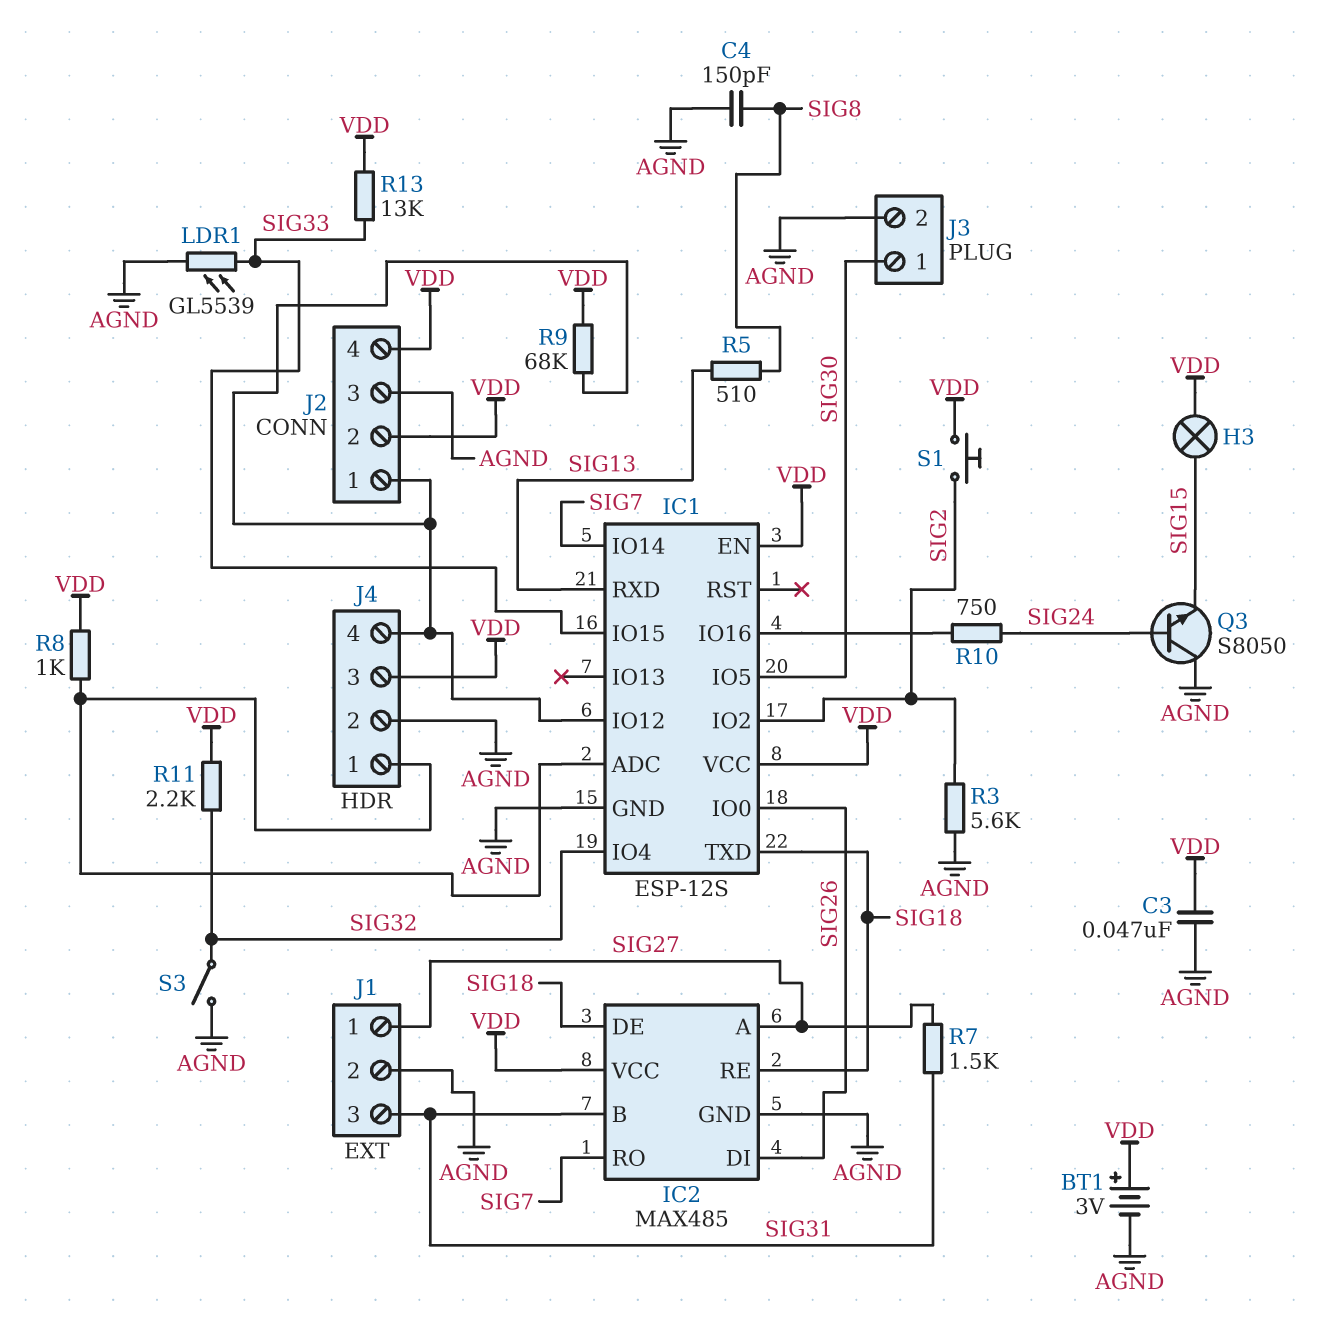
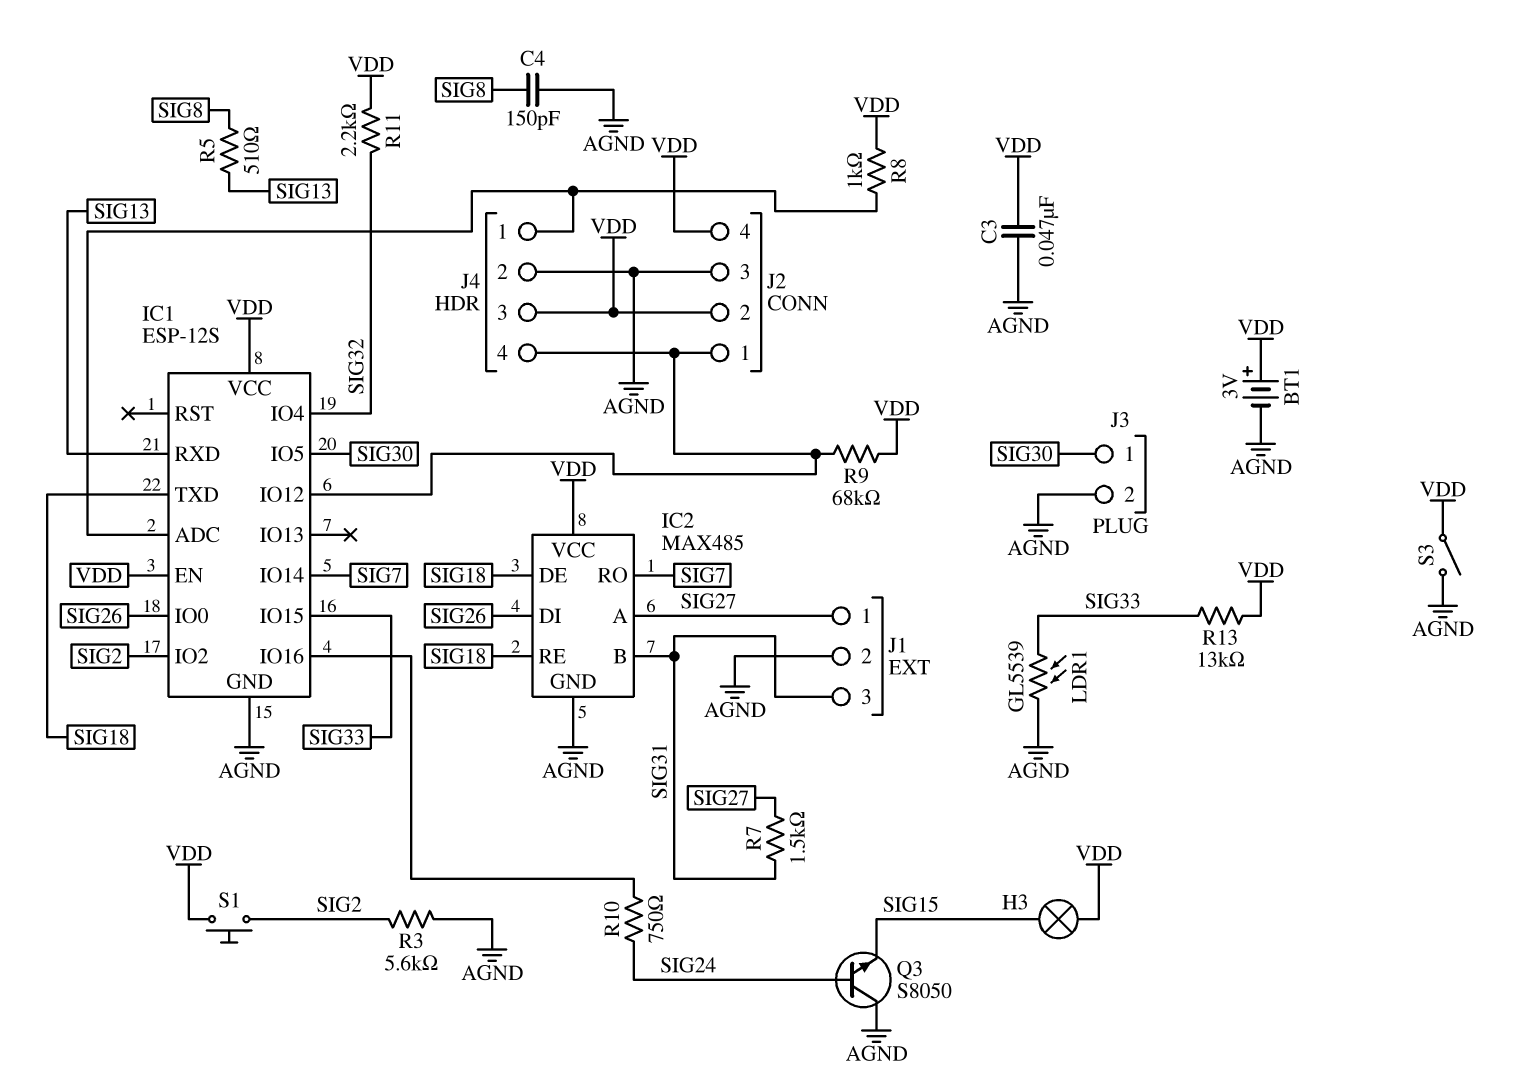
S3: switch (AGND, SIG32) -> switch (AGND, VDD)

